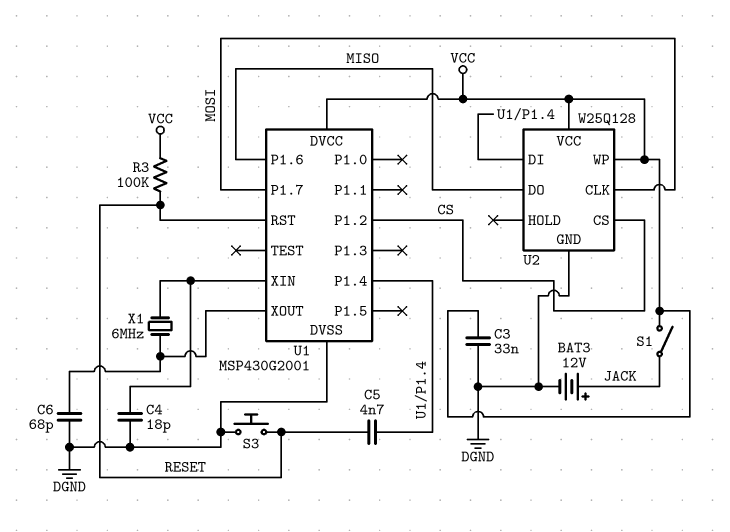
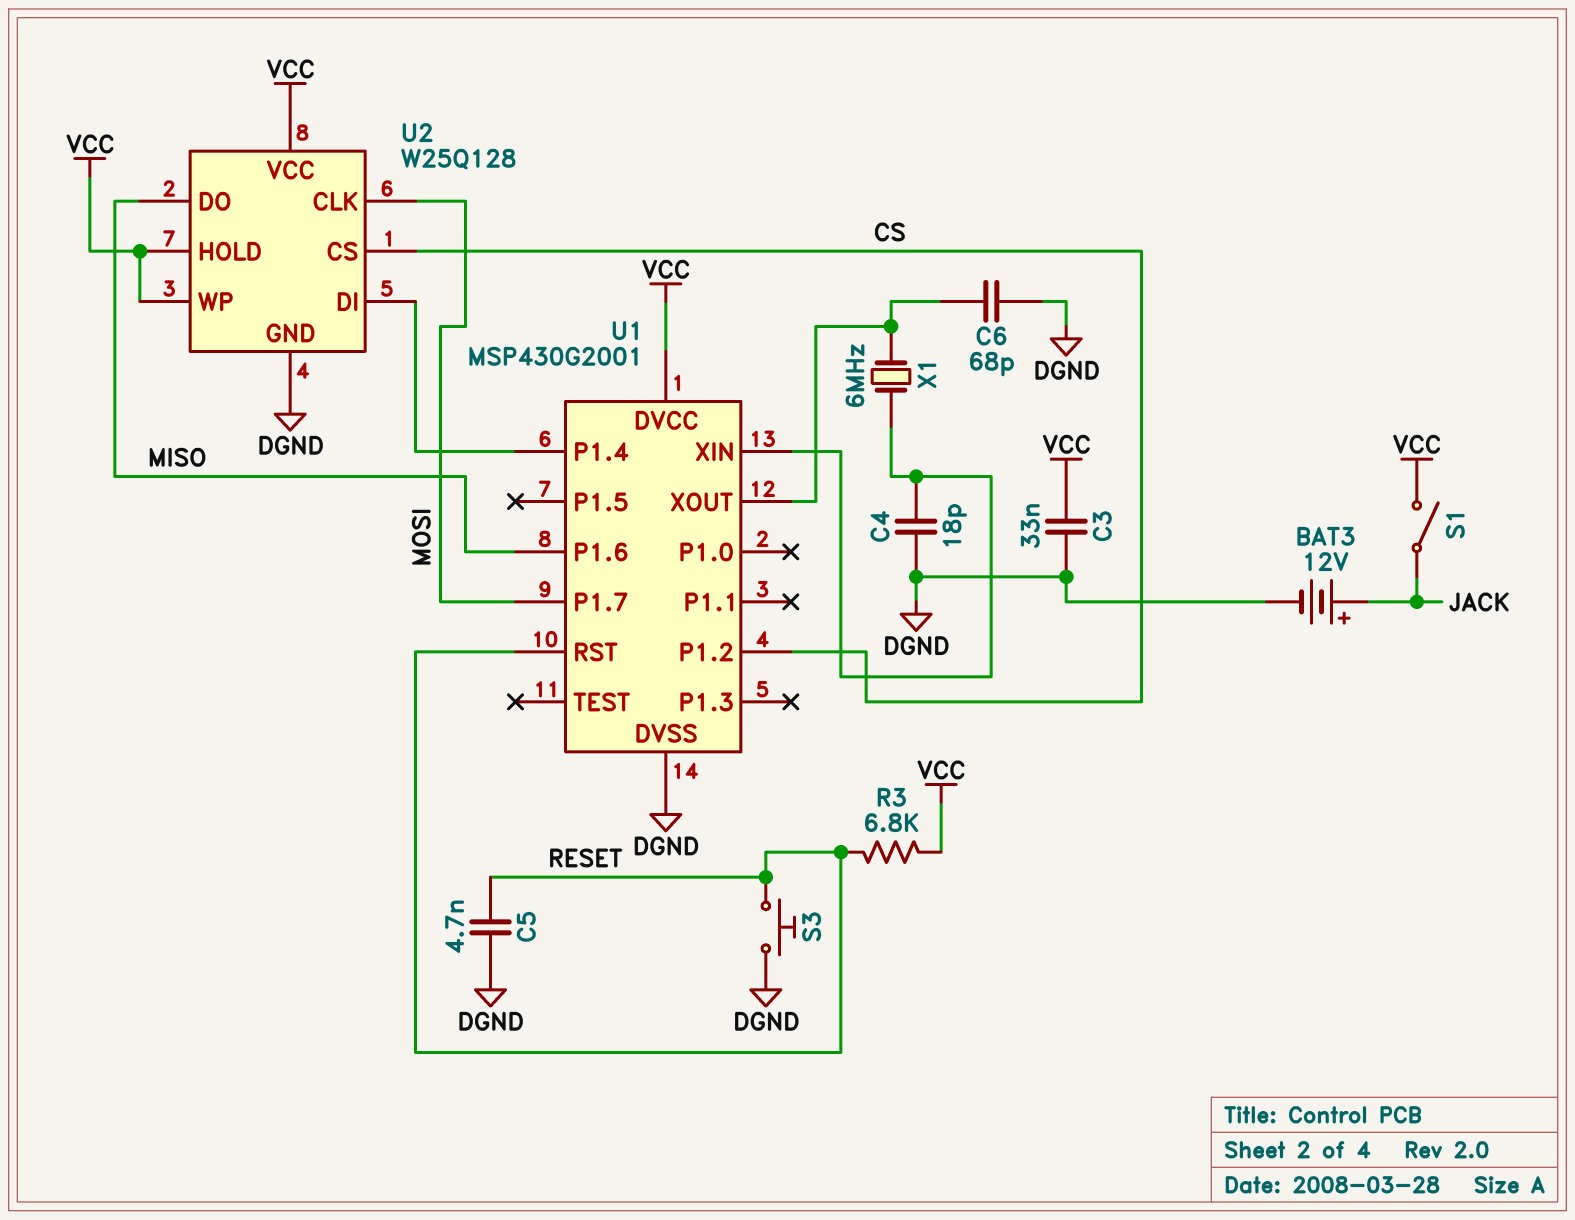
C5: 4.7nF (RESET, U1/P1.4) -> 4.7nF (DGND, RESET)
R3: 100k (RESET, VCC) -> 6.8k (RESET, VCC)
U2 pin HOLD: none -> VCC

